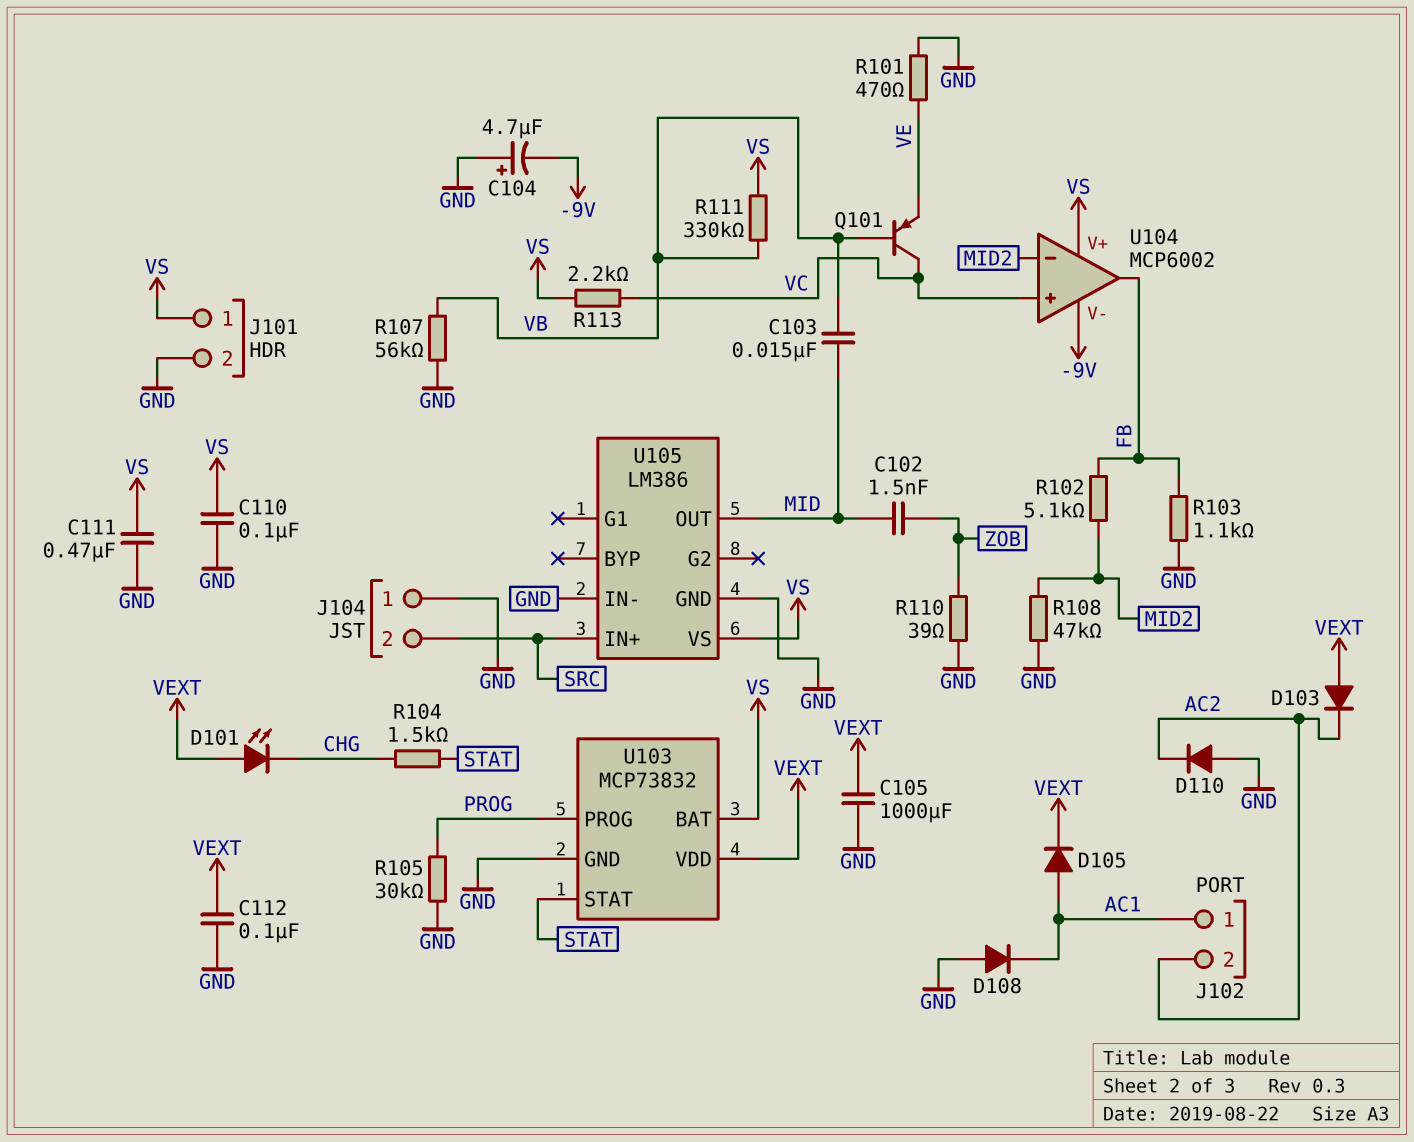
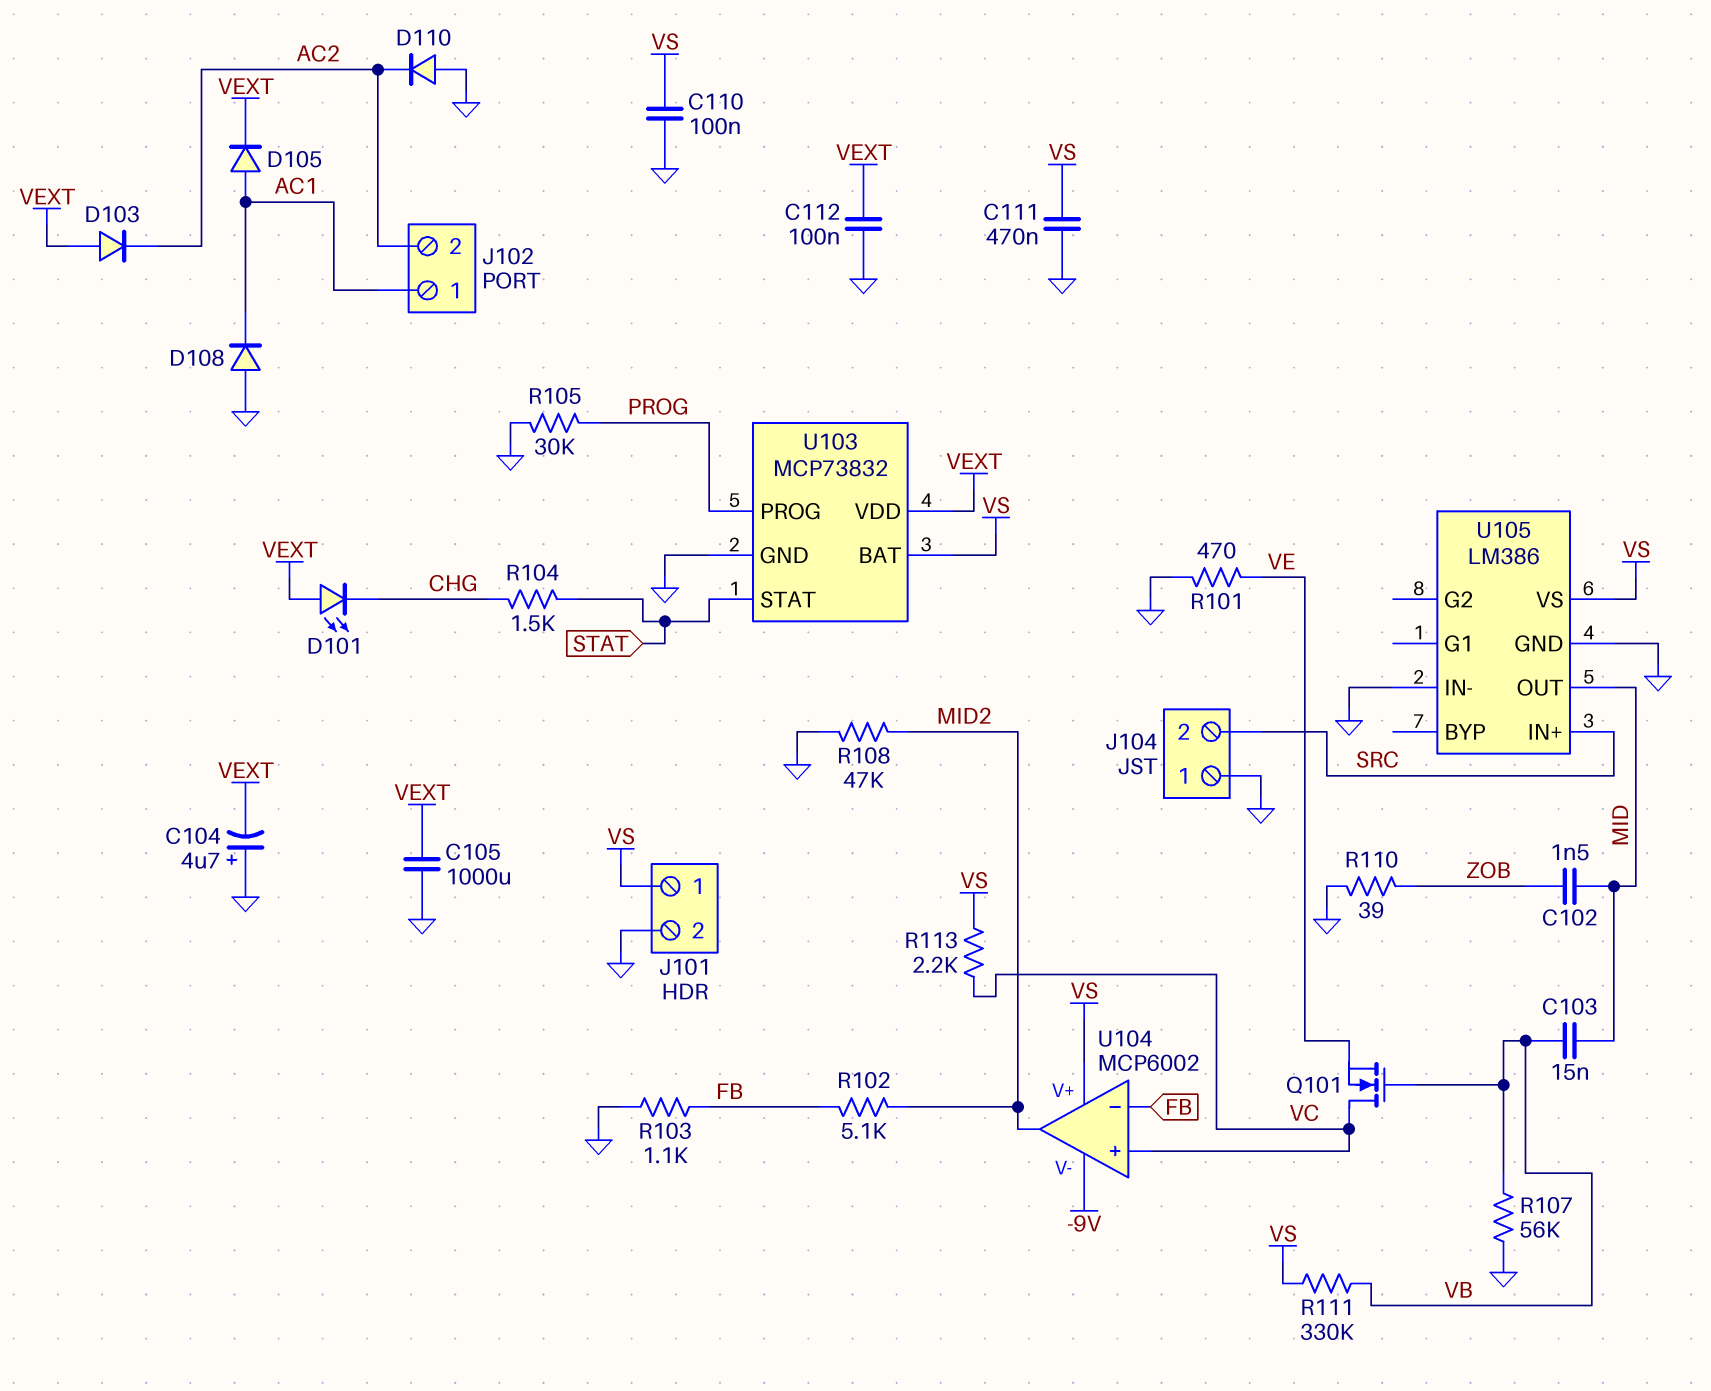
C104: 4.7uF (plus GND, minus -9V) -> 4.7uF (plus GND, minus VEXT)
Q101: PNP (B VB, C VC, E VE) -> NMOS (G VB, D VC, S VE)
U104 pin in-: MID2 -> FB
U104 pin out: FB -> MID2

